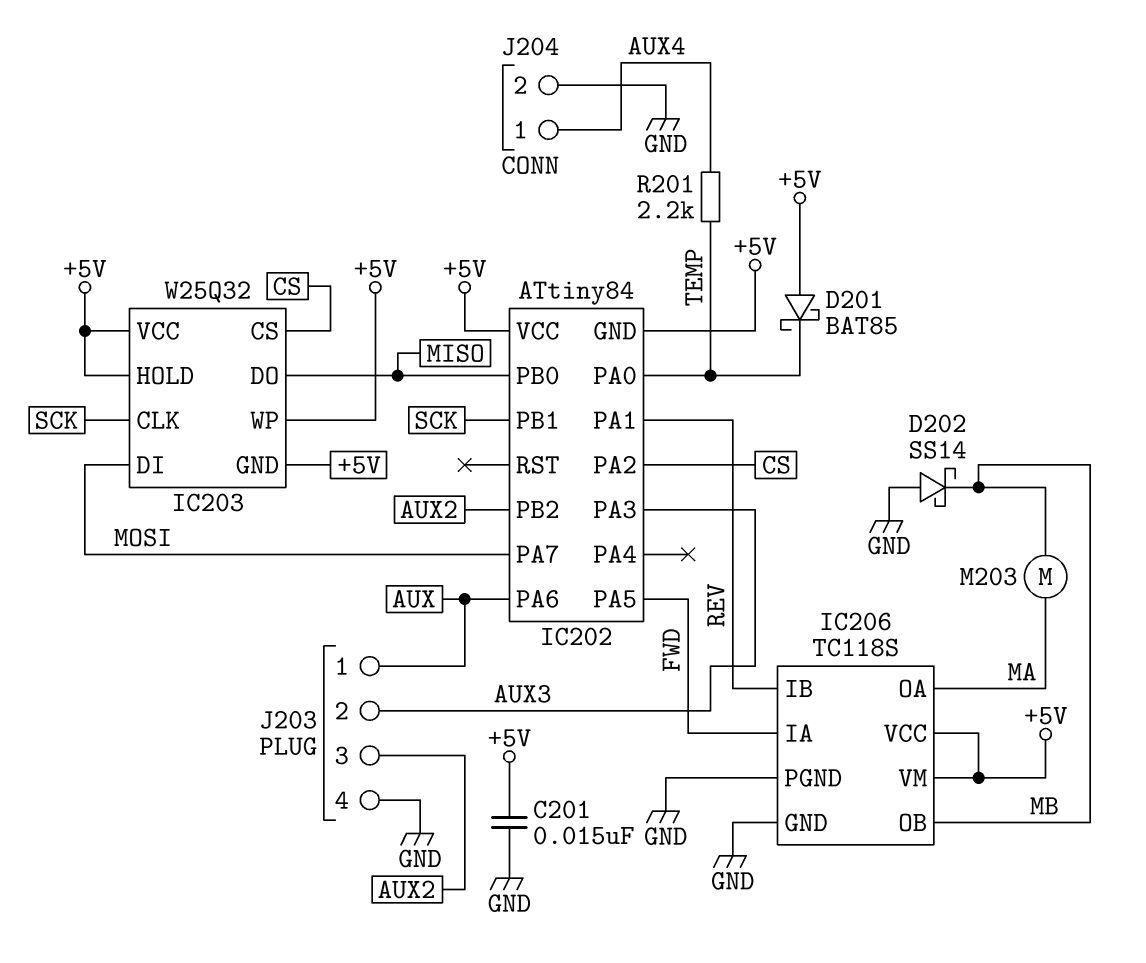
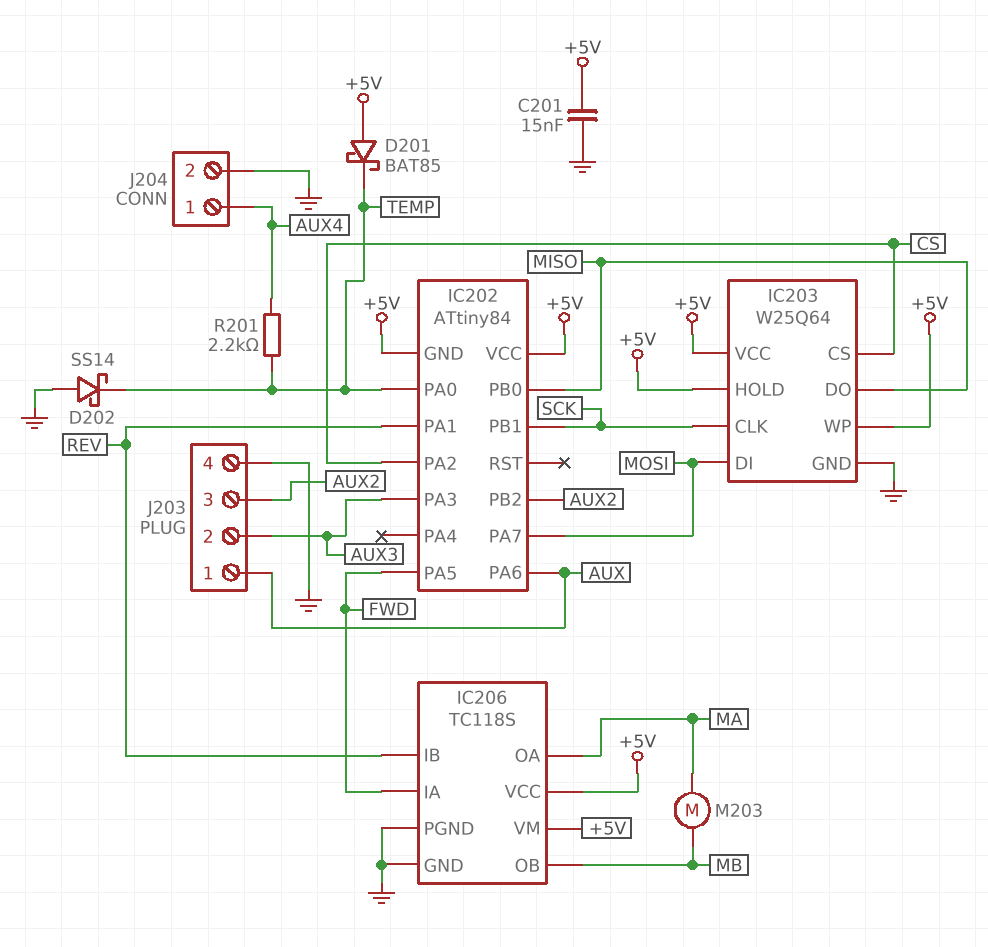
D202: schottky SS14 (A GND, K MB) -> schottky SS14 (A GND, K TEMP)
IC203: W25Q32 -> W25Q64
IC203 pin GND: +5V -> GND

